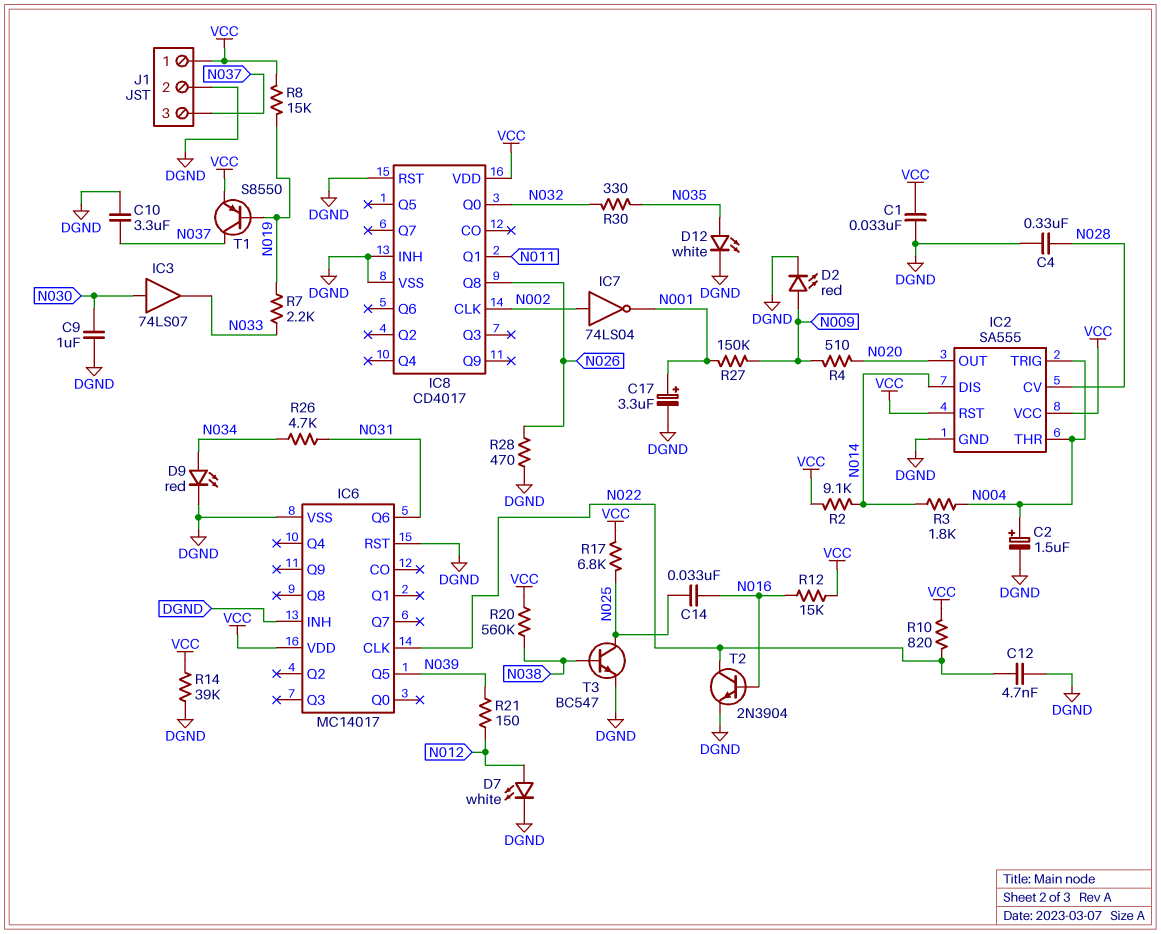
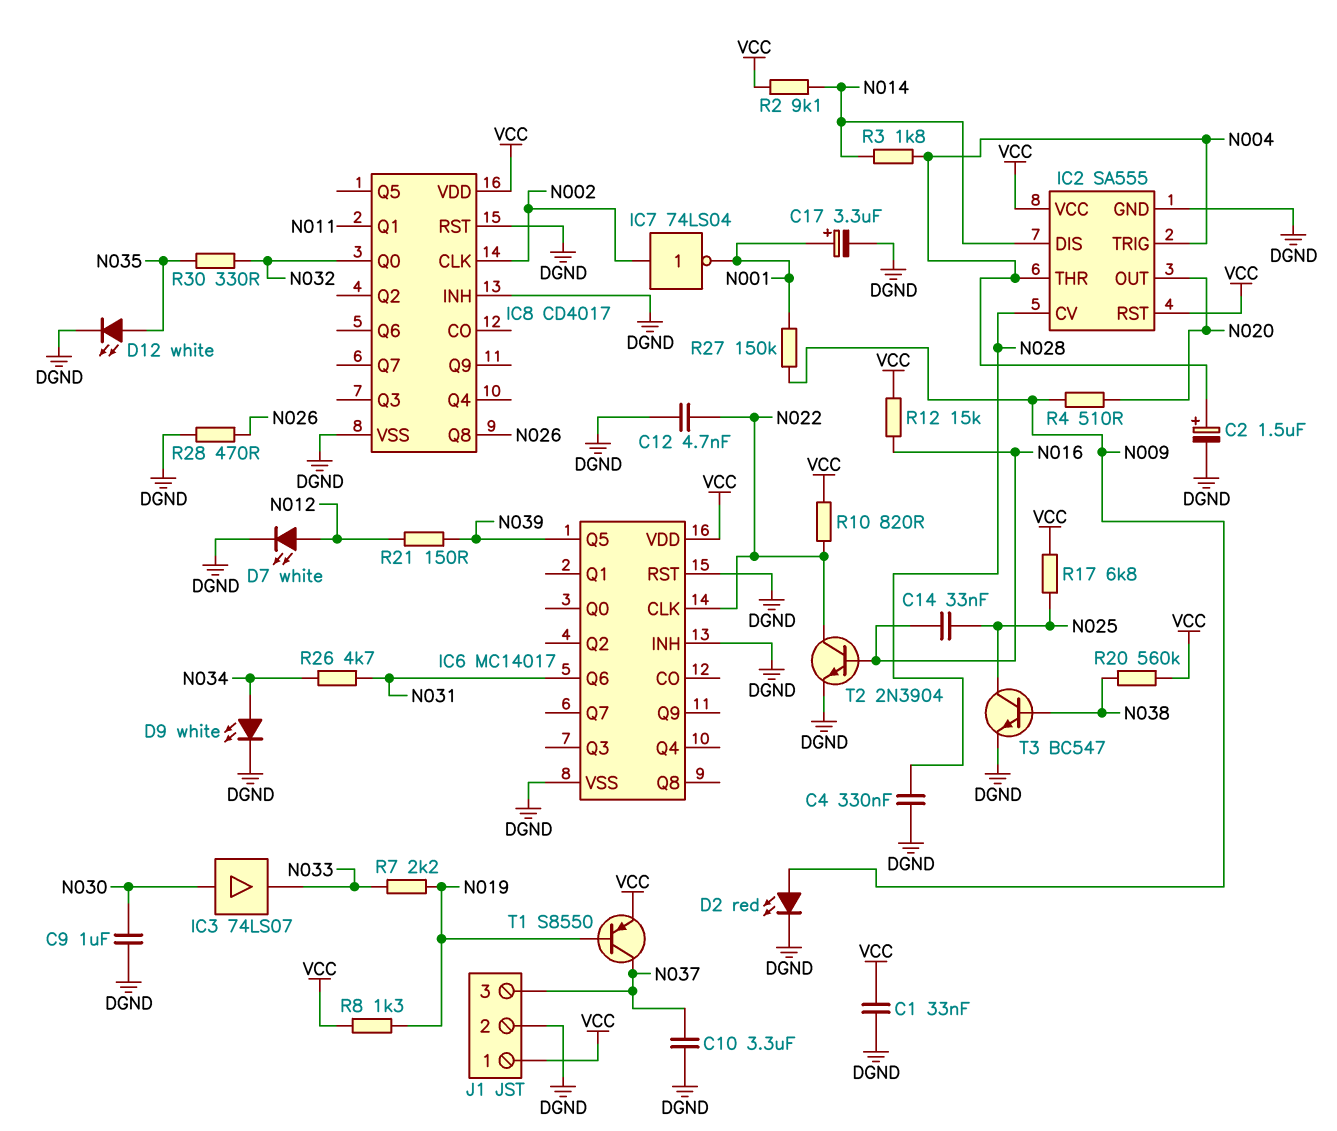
D9: LED red (A N034, K DGND) -> LED white (A N034, K DGND)
R8: 15k (N019, VCC) -> 1.3k (N019, VCC)
R14: 39k (DGND, VCC) -> none

